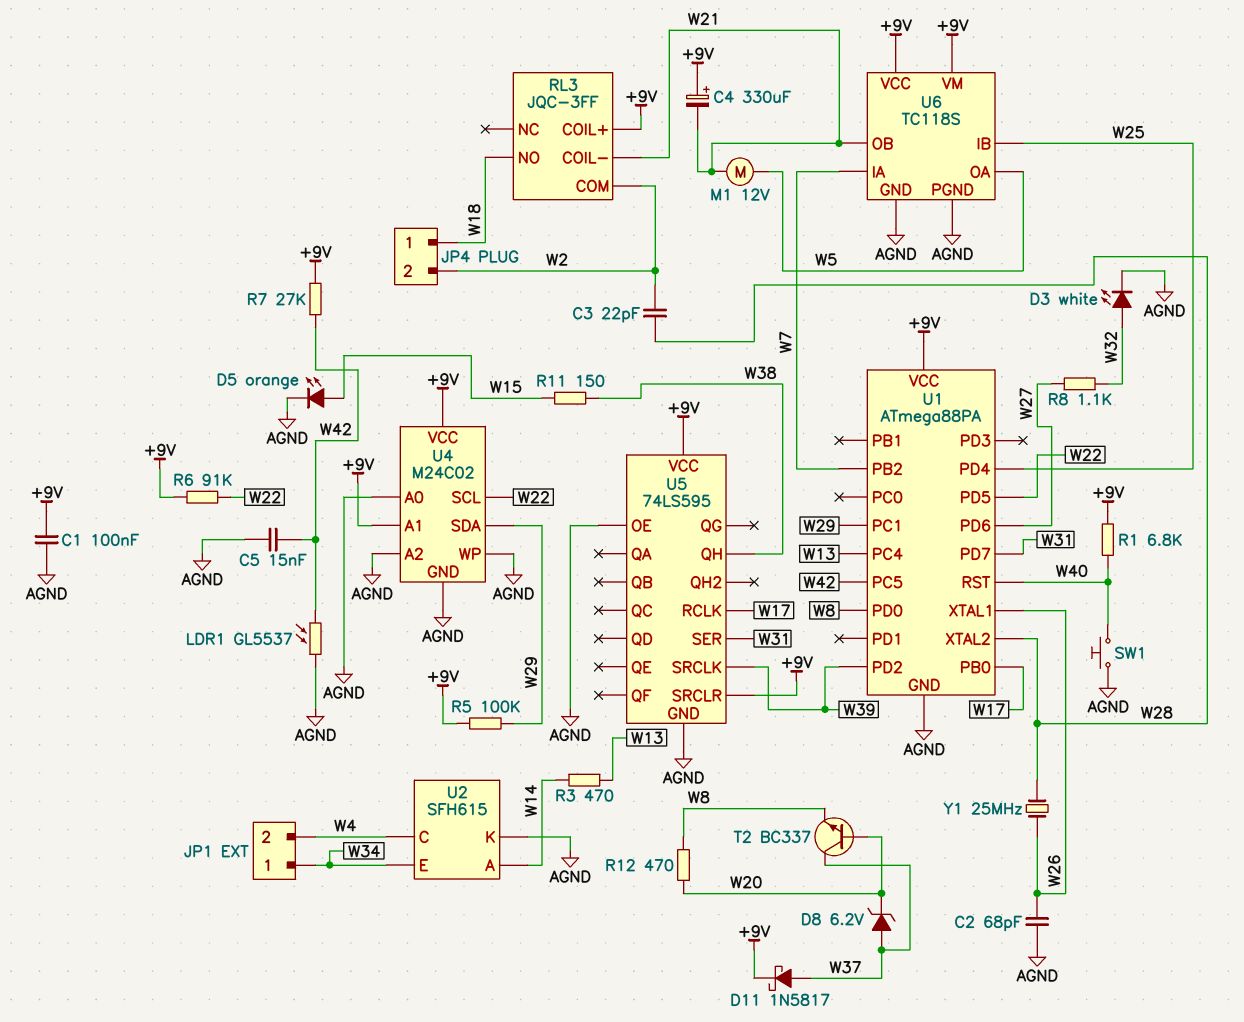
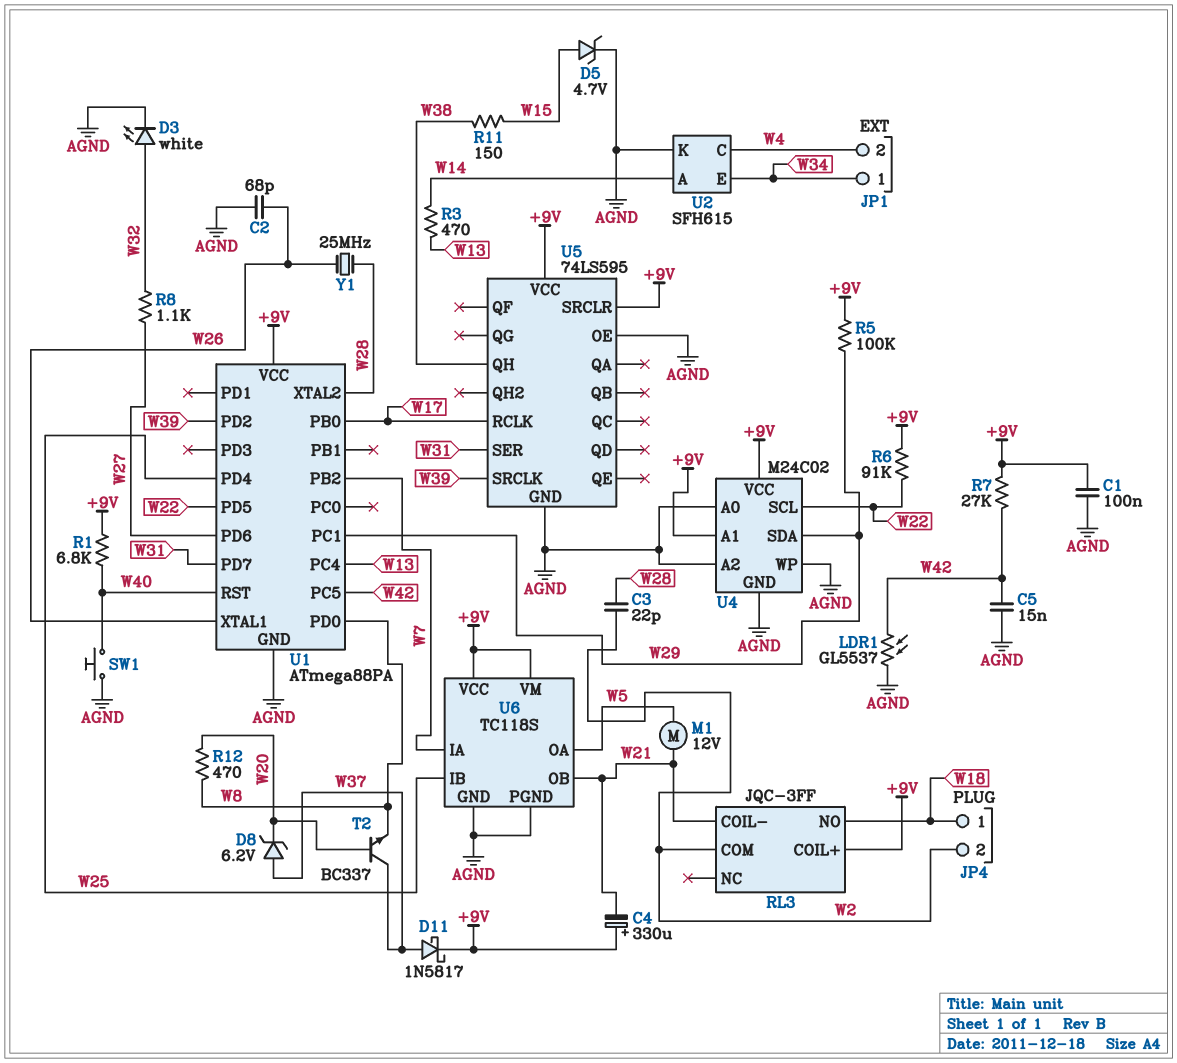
D5: LED orange (A W15, K AGND) -> zener 4.7V (A W15, K AGND)

